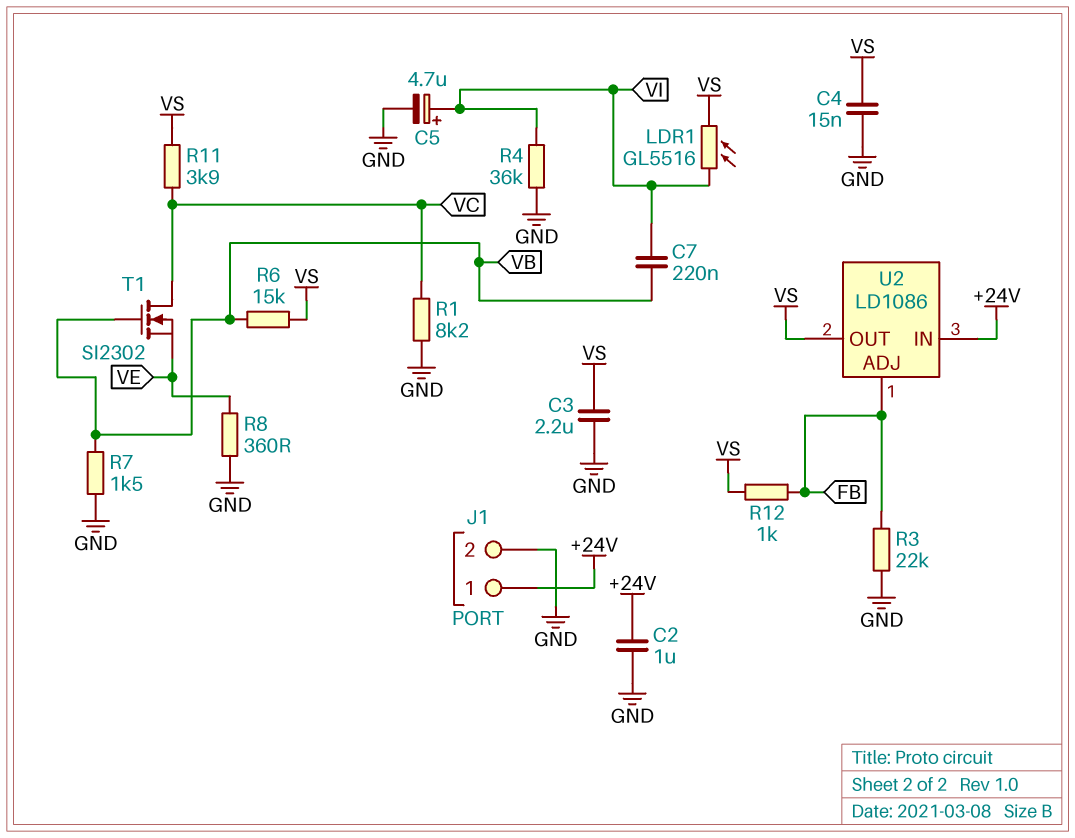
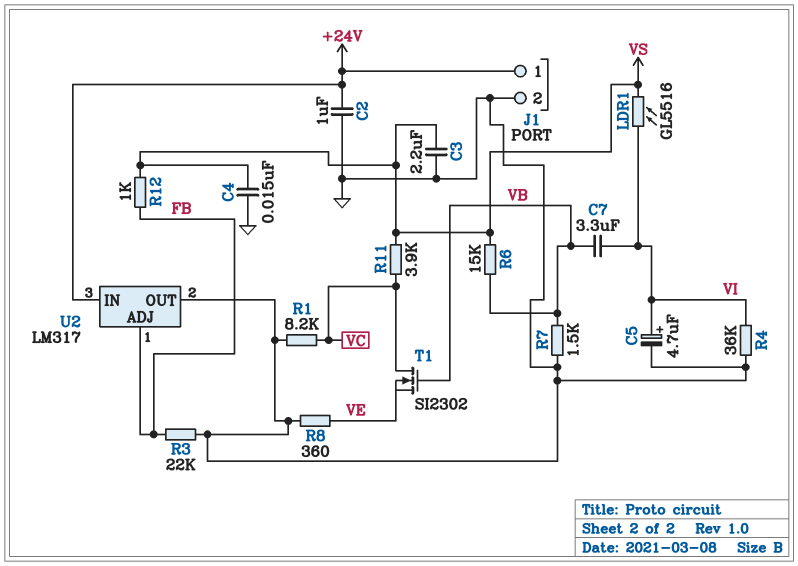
C7: 220nF (VB, VI) -> 3.3uF (VB, VI)
U2: LD1086 -> LM317
U2 pin OUT: VS -> GND

